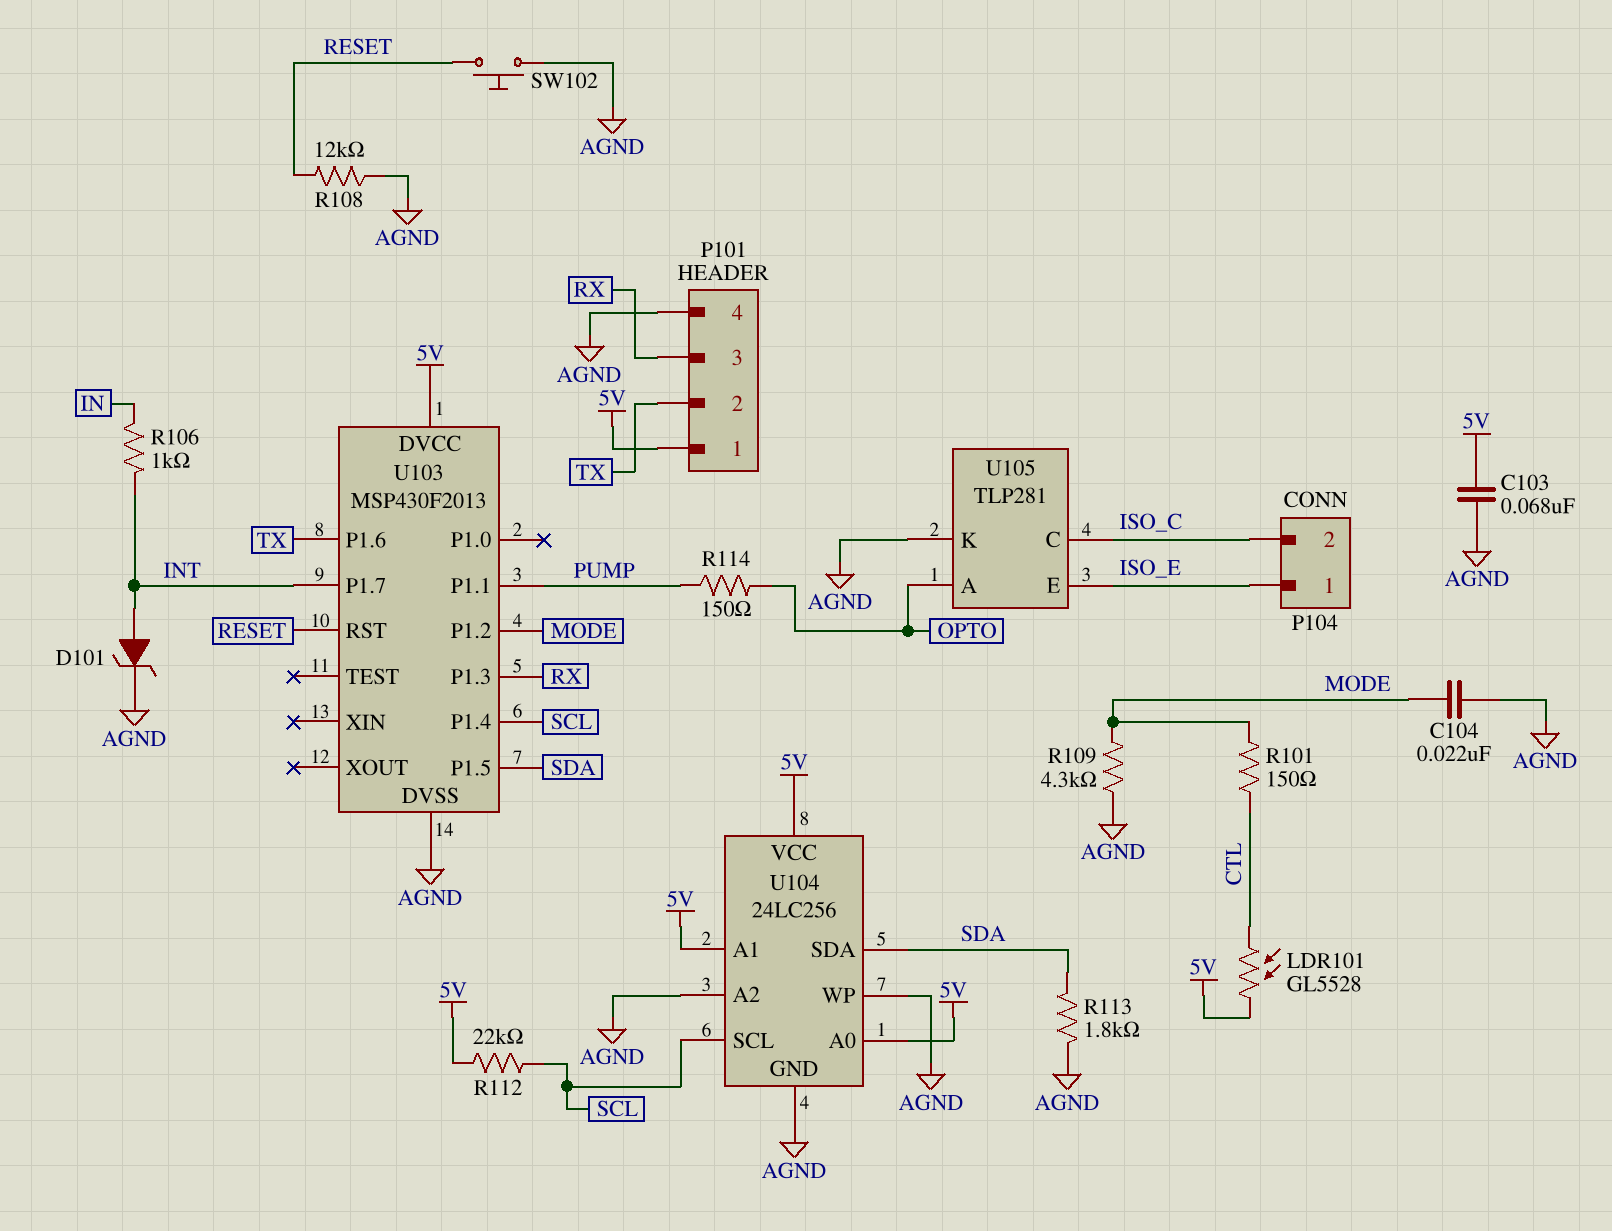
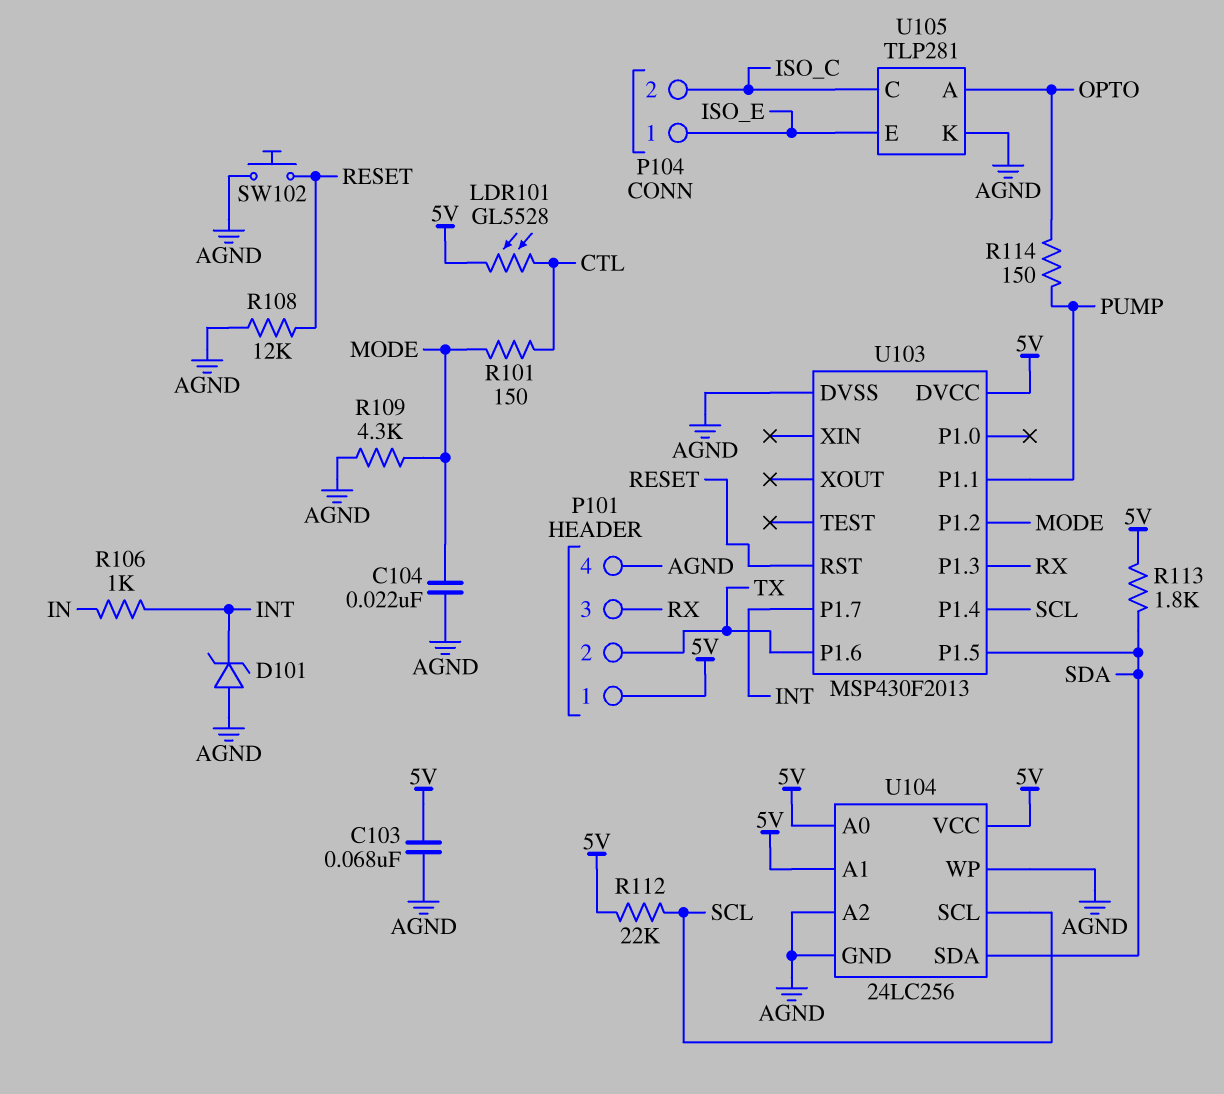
D101: zener (A INT, K AGND) -> zener (A AGND, K INT)
R113: 1.8k (AGND, SDA) -> 1.8k (5V, SDA)

